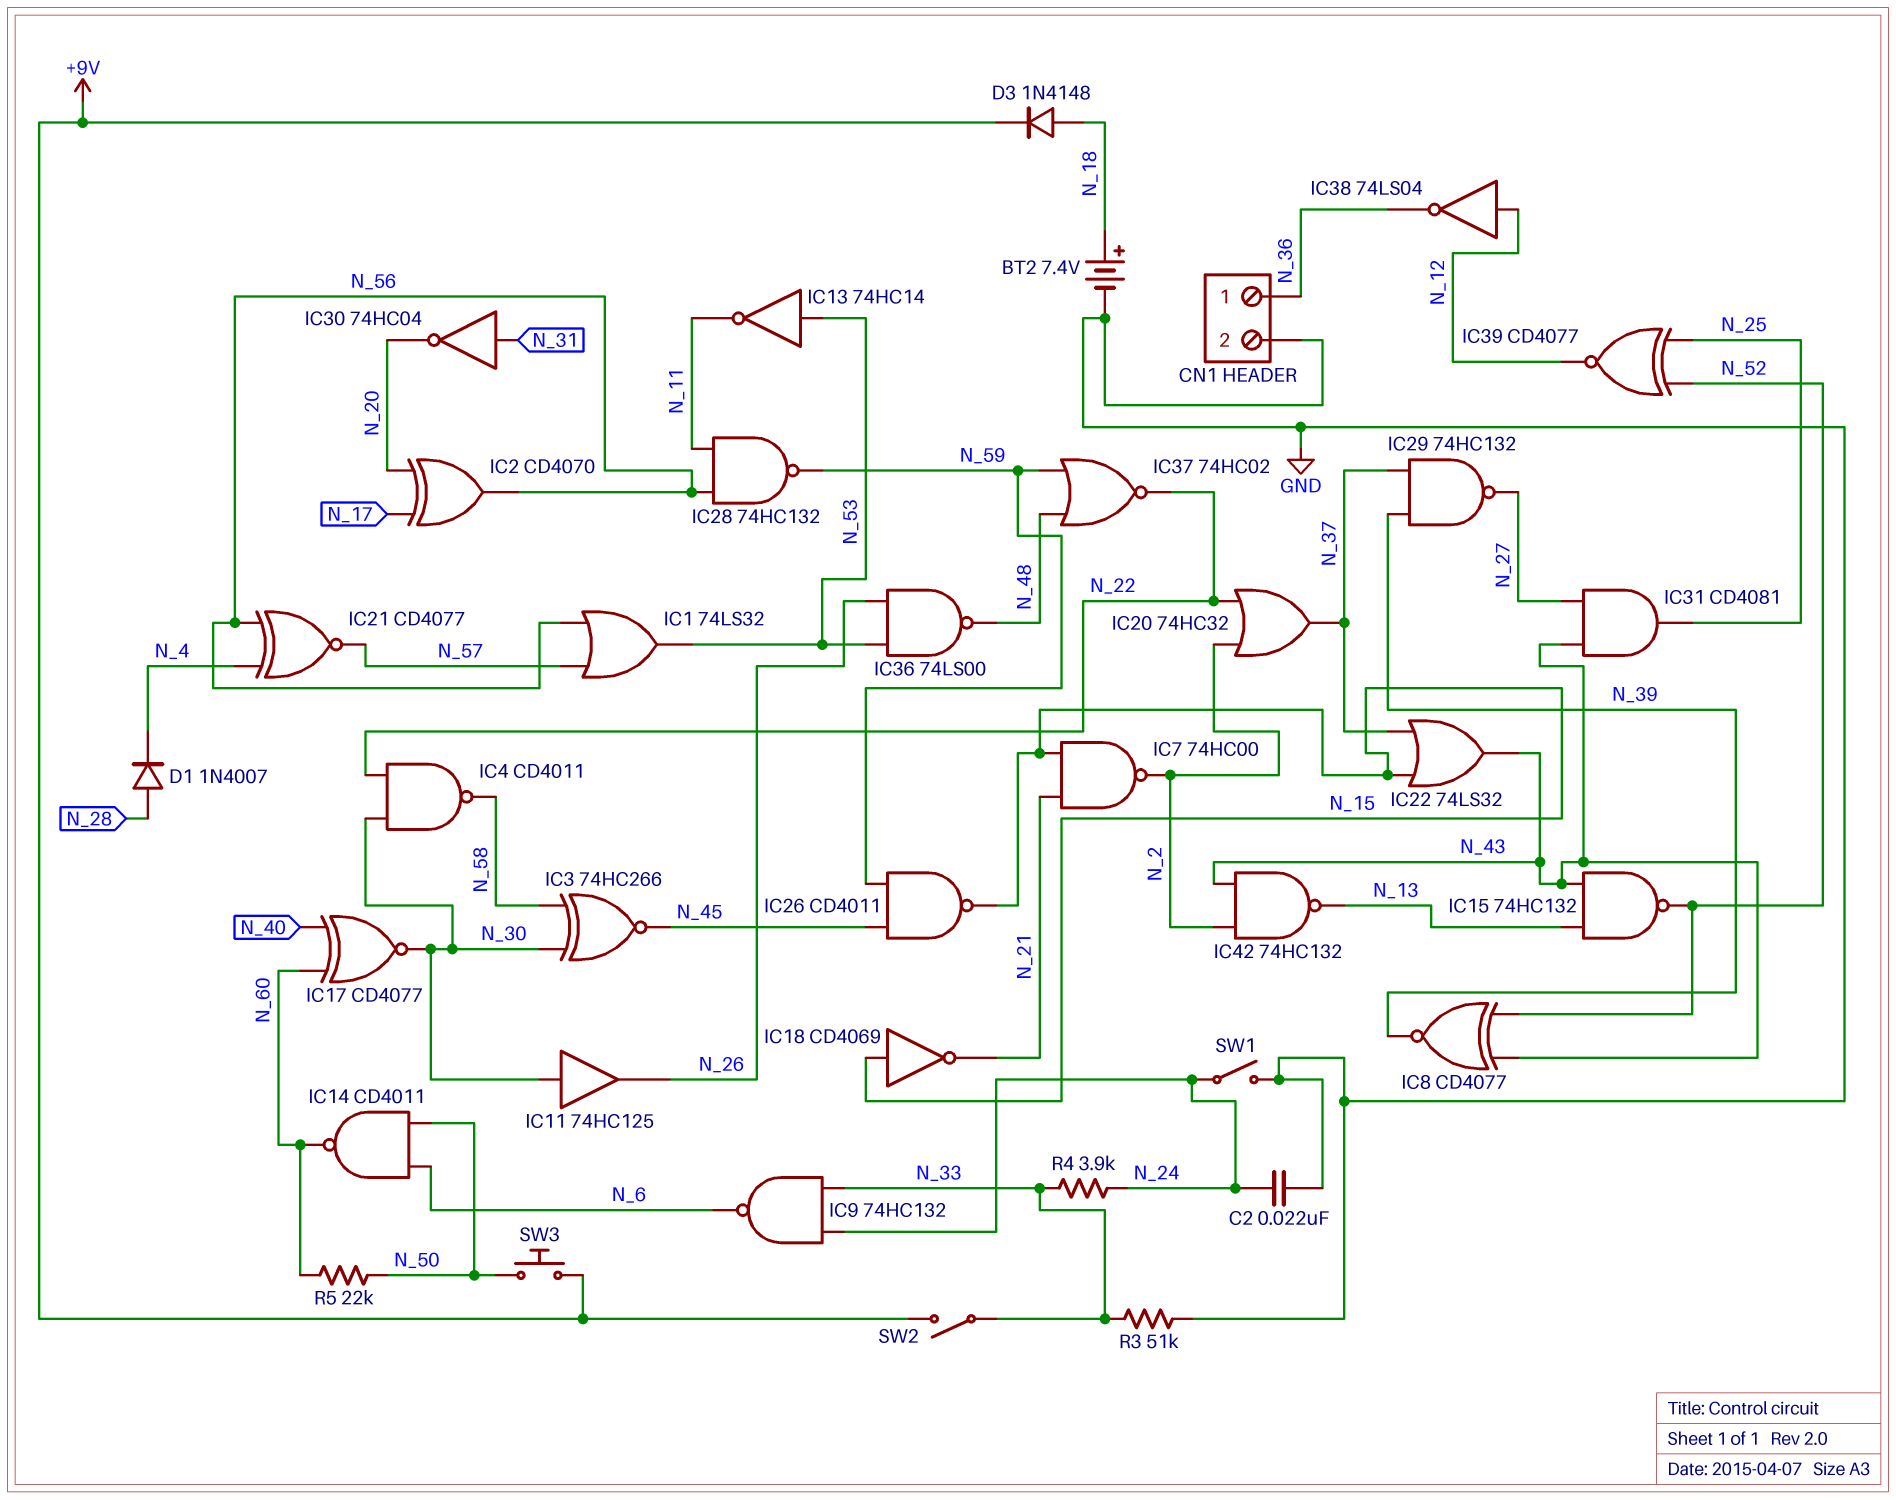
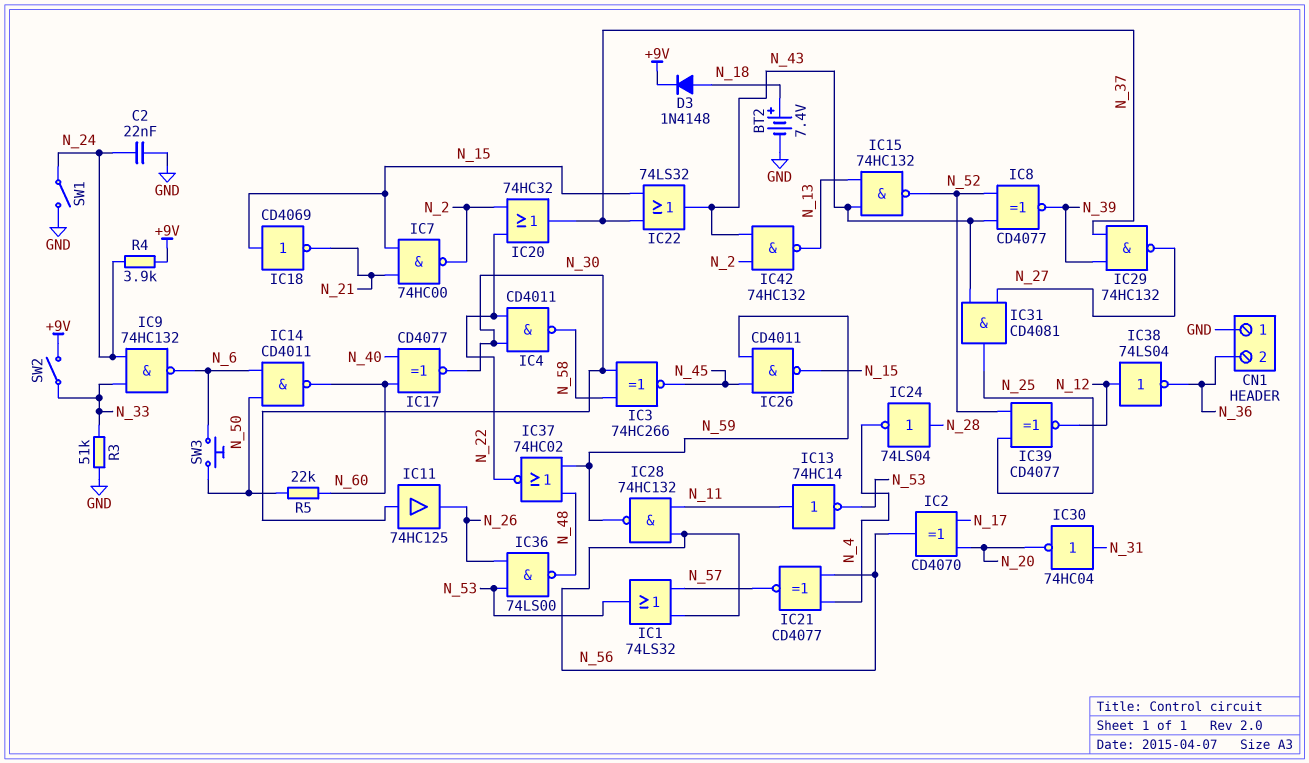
CN1 pin 1: N_36 -> GND
CN1 pin 2: GND -> N_36
D1: diode 1N4007 (A N_28, K N_4) -> none
IC13: NOT 74HC14 (in N_53, out N_11) -> NOT 74HC14 (in N_11, out N_53)
IC24: none -> NOT 74LS04 (in N_28, out N_4)
R4: 3.9k (N_24, N_33) -> 3.9k (+9V, N_24)
SW3: button (+9V, N_50) -> button (N_6, N_50)

